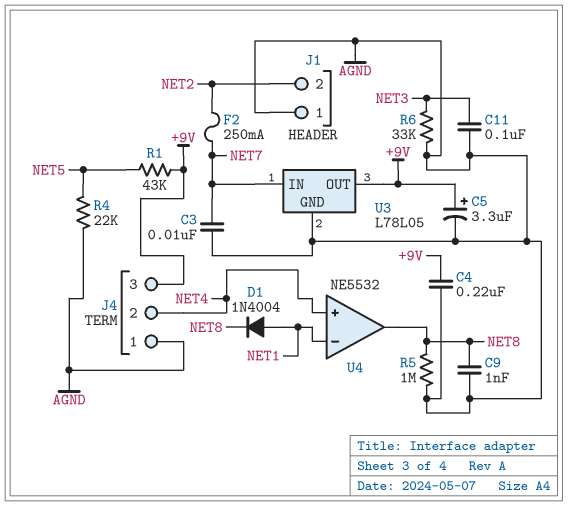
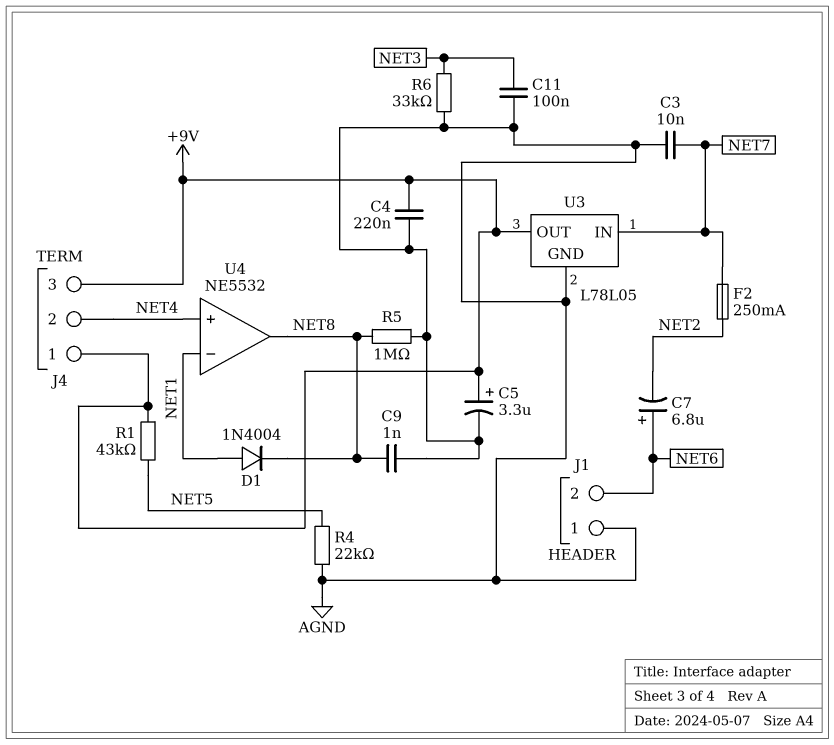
C7: none -> 6.8uF (plus NET6, minus NET2)
J1 pin 2: NET2 -> NET6
J4 pin 1: AGND -> +9V

